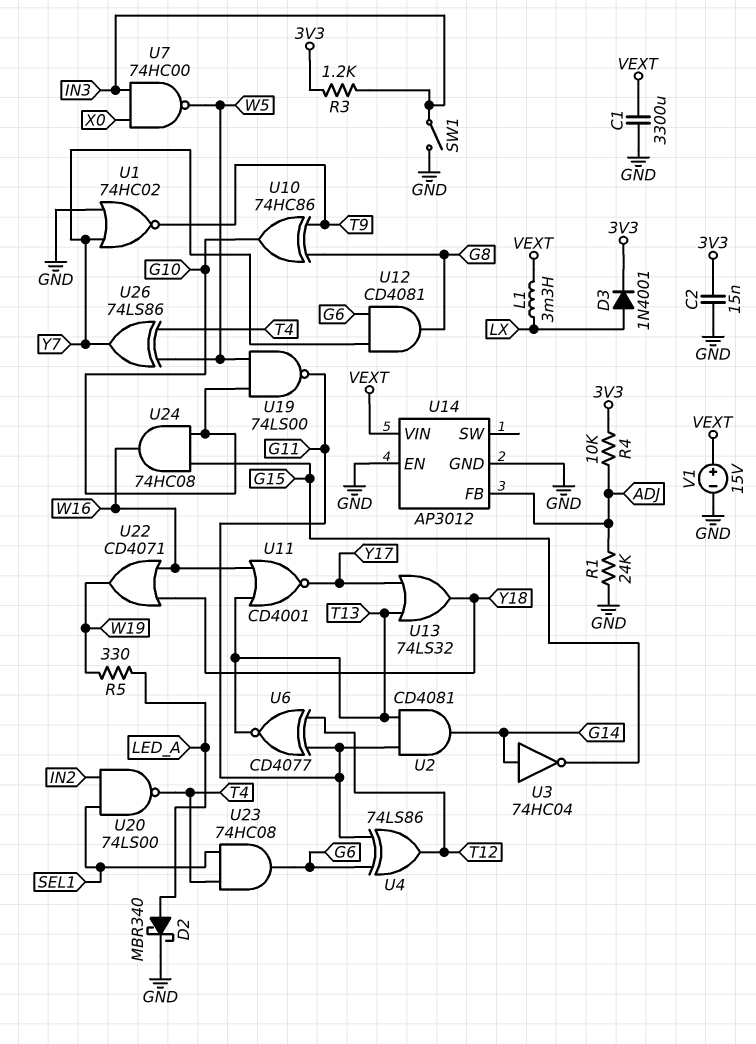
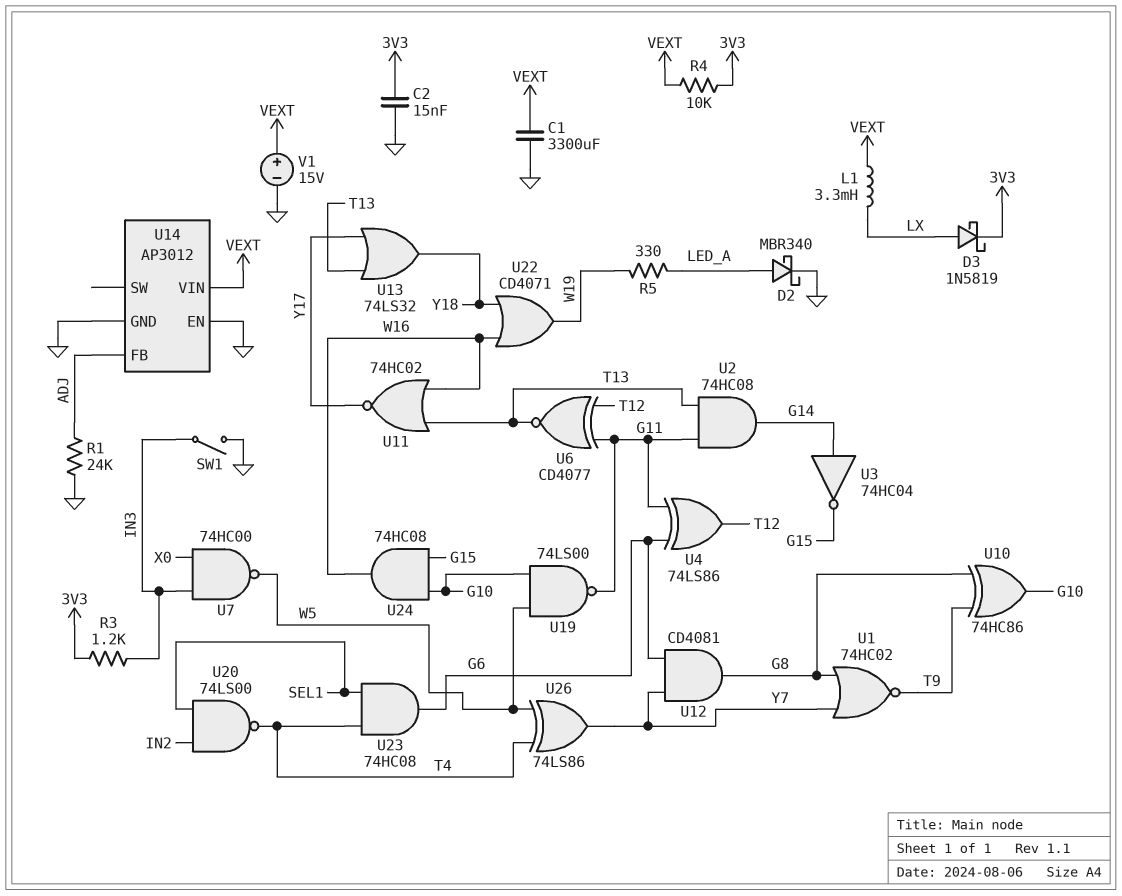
D3: diode 1N4001 (A LX, K 3V3) -> schottky 1N5819 (A LX, K 3V3)
R4: 10k (3V3, ADJ) -> 10k (3V3, VEXT)
U1: NOR 74HC02 (in GND, in Y7, out T9) -> NOR 74HC02 (in G8, in Y7, out T9)
U2: AND CD4081 (in G11, in T13, out G14) -> AND 74HC08 (in G11, in T13, out G14)
U11: NOR CD4001 (in T13, in W16, out Y17) -> NOR 74HC02 (in T13, in W16, out Y17)

